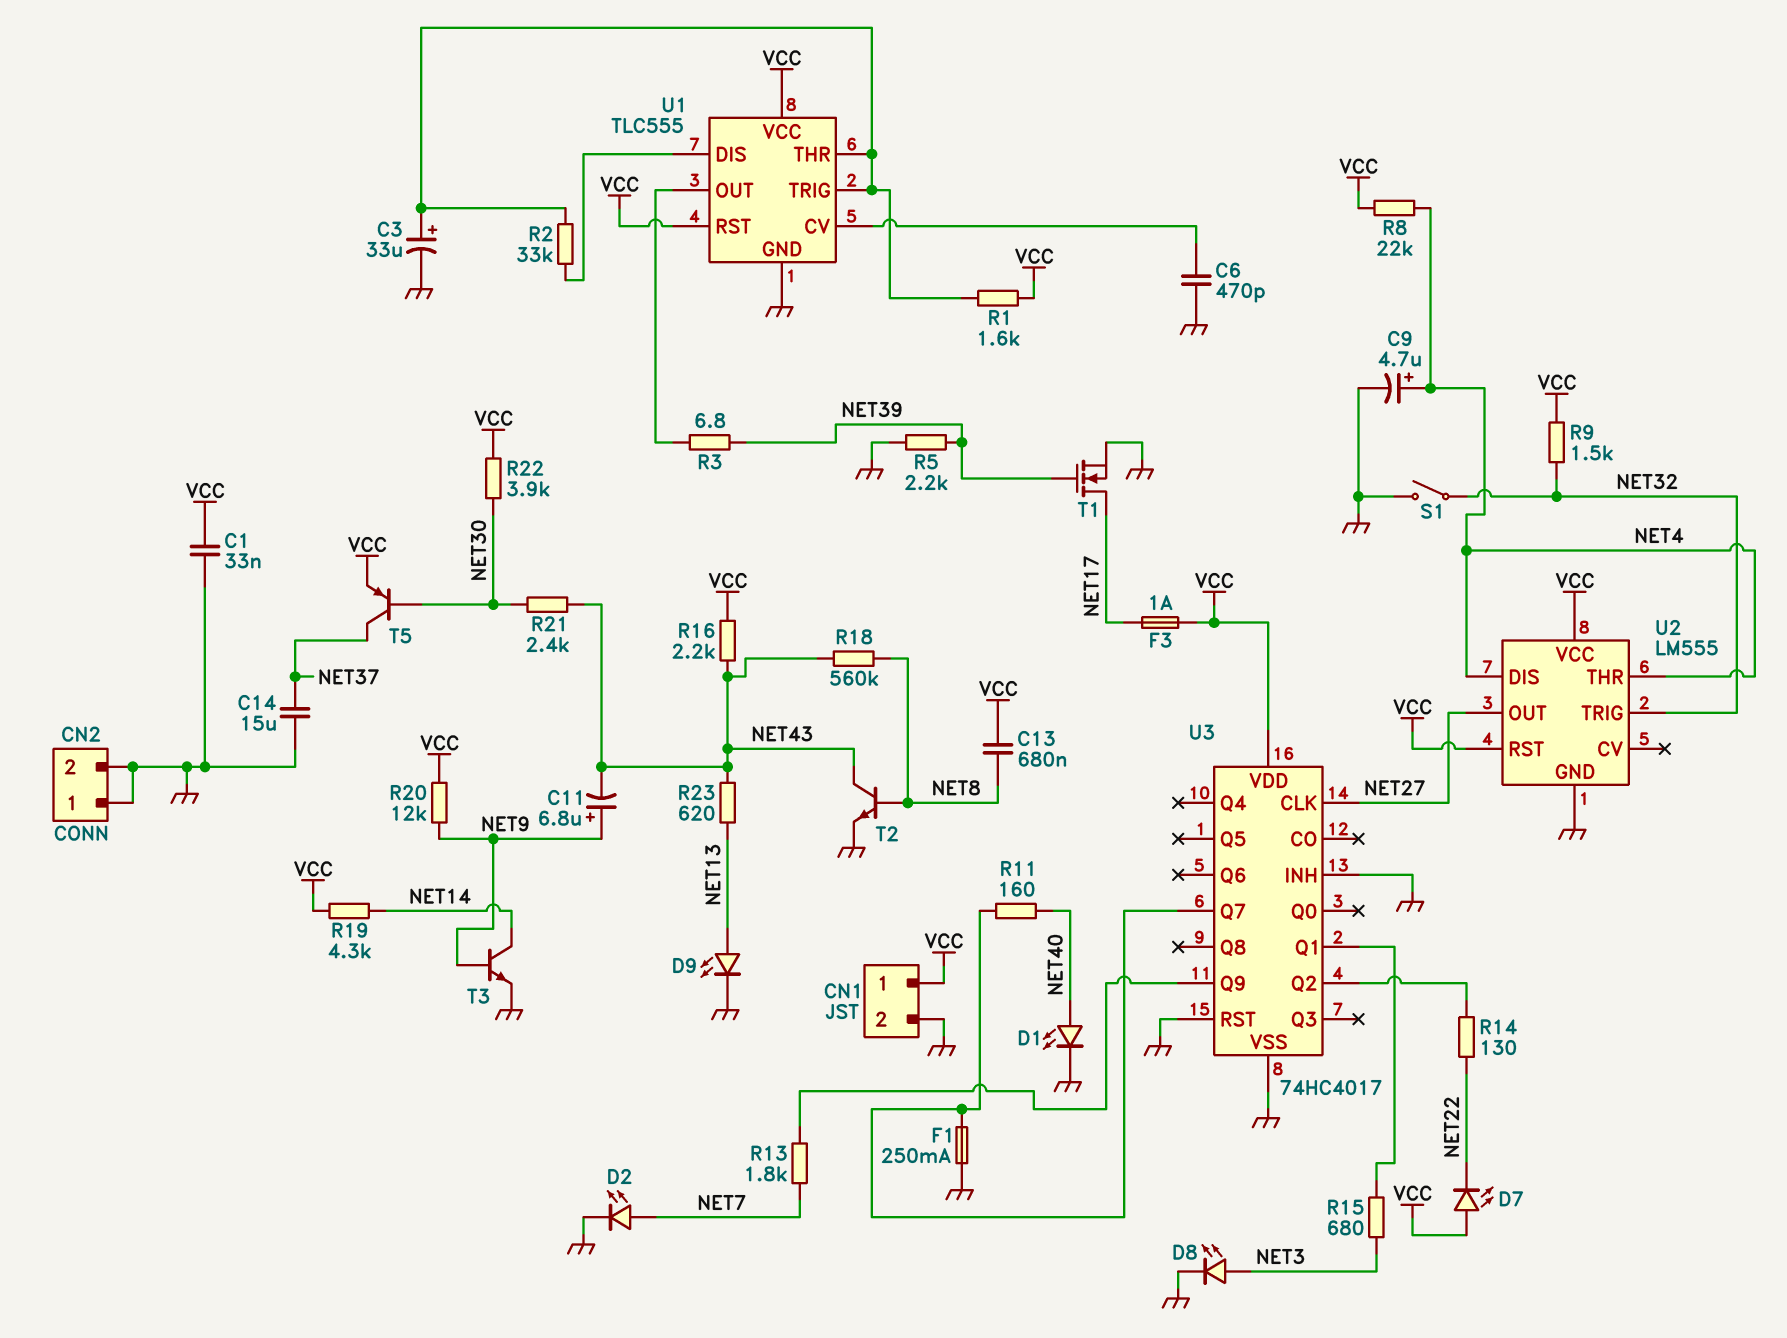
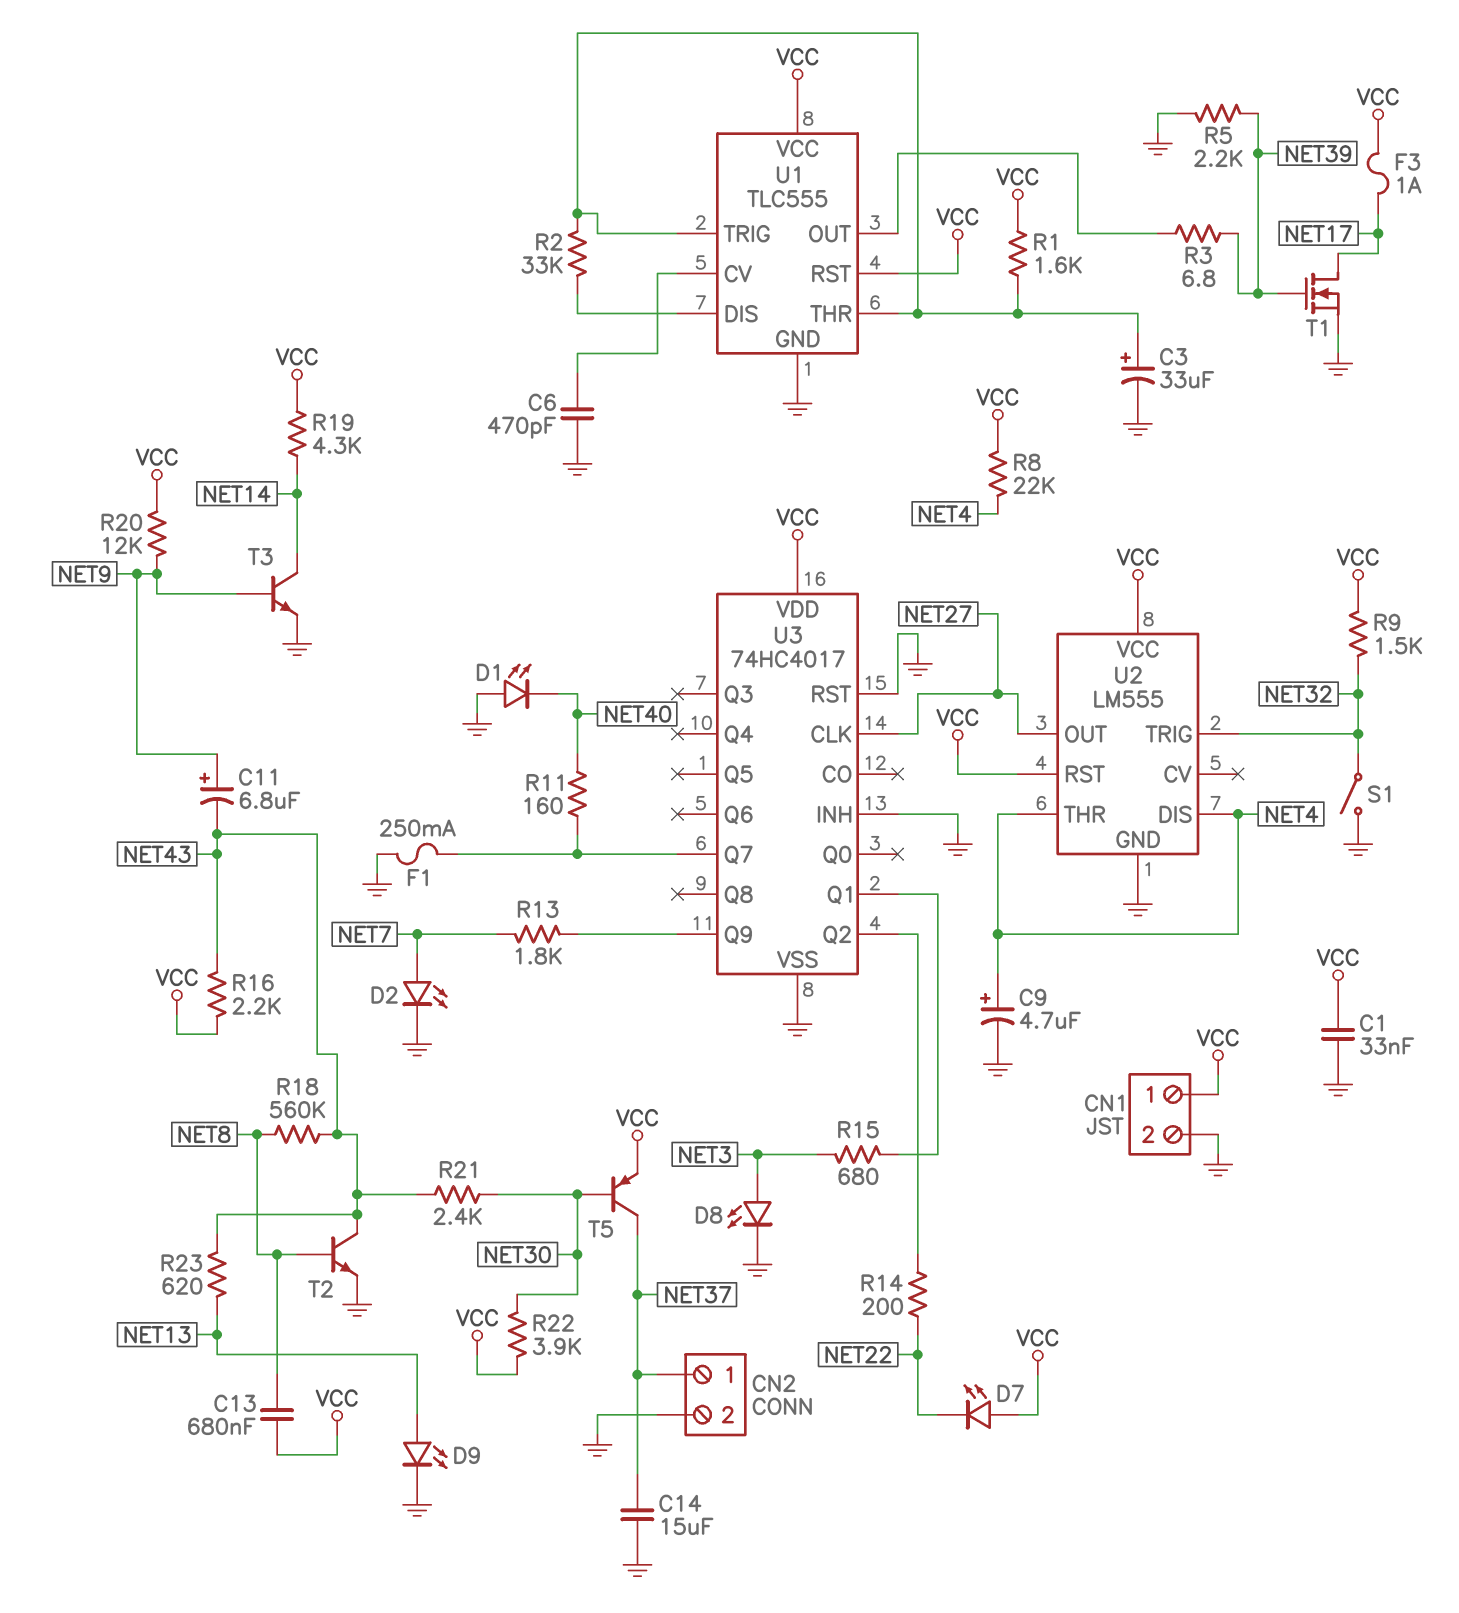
CN2 pin 1: GND -> NET37
D1: LED (A NET40, K GND) -> LED (A GND, K NET40)
R14: 130 (NET22, U3/Q2) -> 200 (NET22, U3/Q2)

